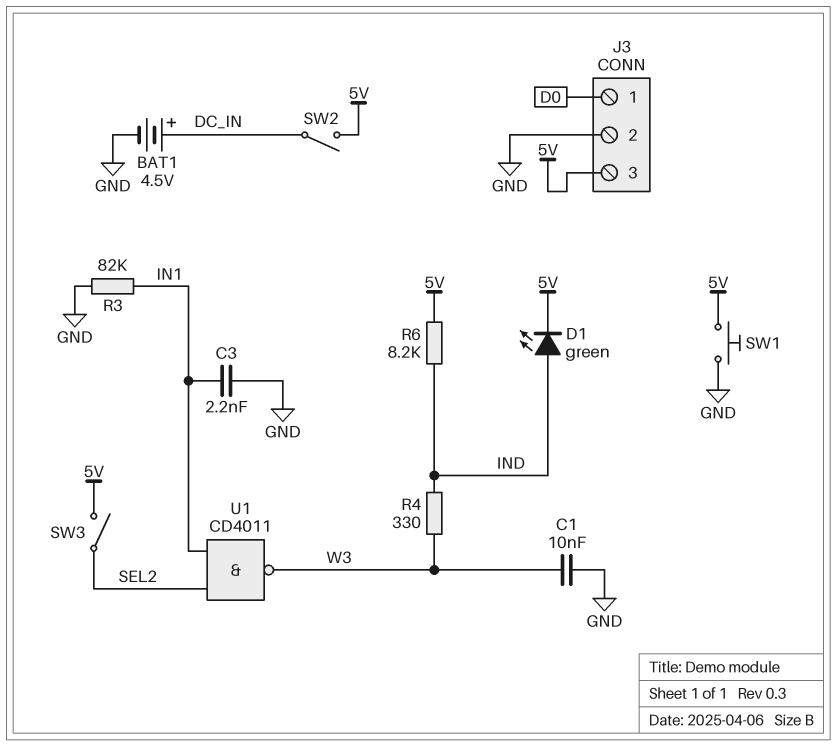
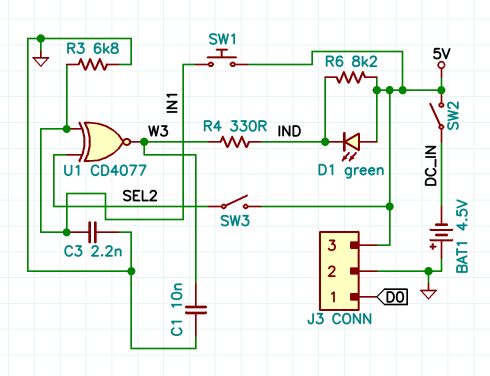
BAT1: 4.5V (plus DC_IN, minus GND) -> 4.5V (plus GND, minus DC_IN)
D1: LED green (A IND, K 5V) -> LED green (A 5V, K IND)
R3: 82k (GND, IN1) -> 6.8k (GND, IN1)
SW1: button (5V, GND) -> button (5V, IN1)
U1: NAND CD4011 (in IN1, in SEL2, out W3) -> XNOR CD4077 (in IN1, in SEL2, out W3)

